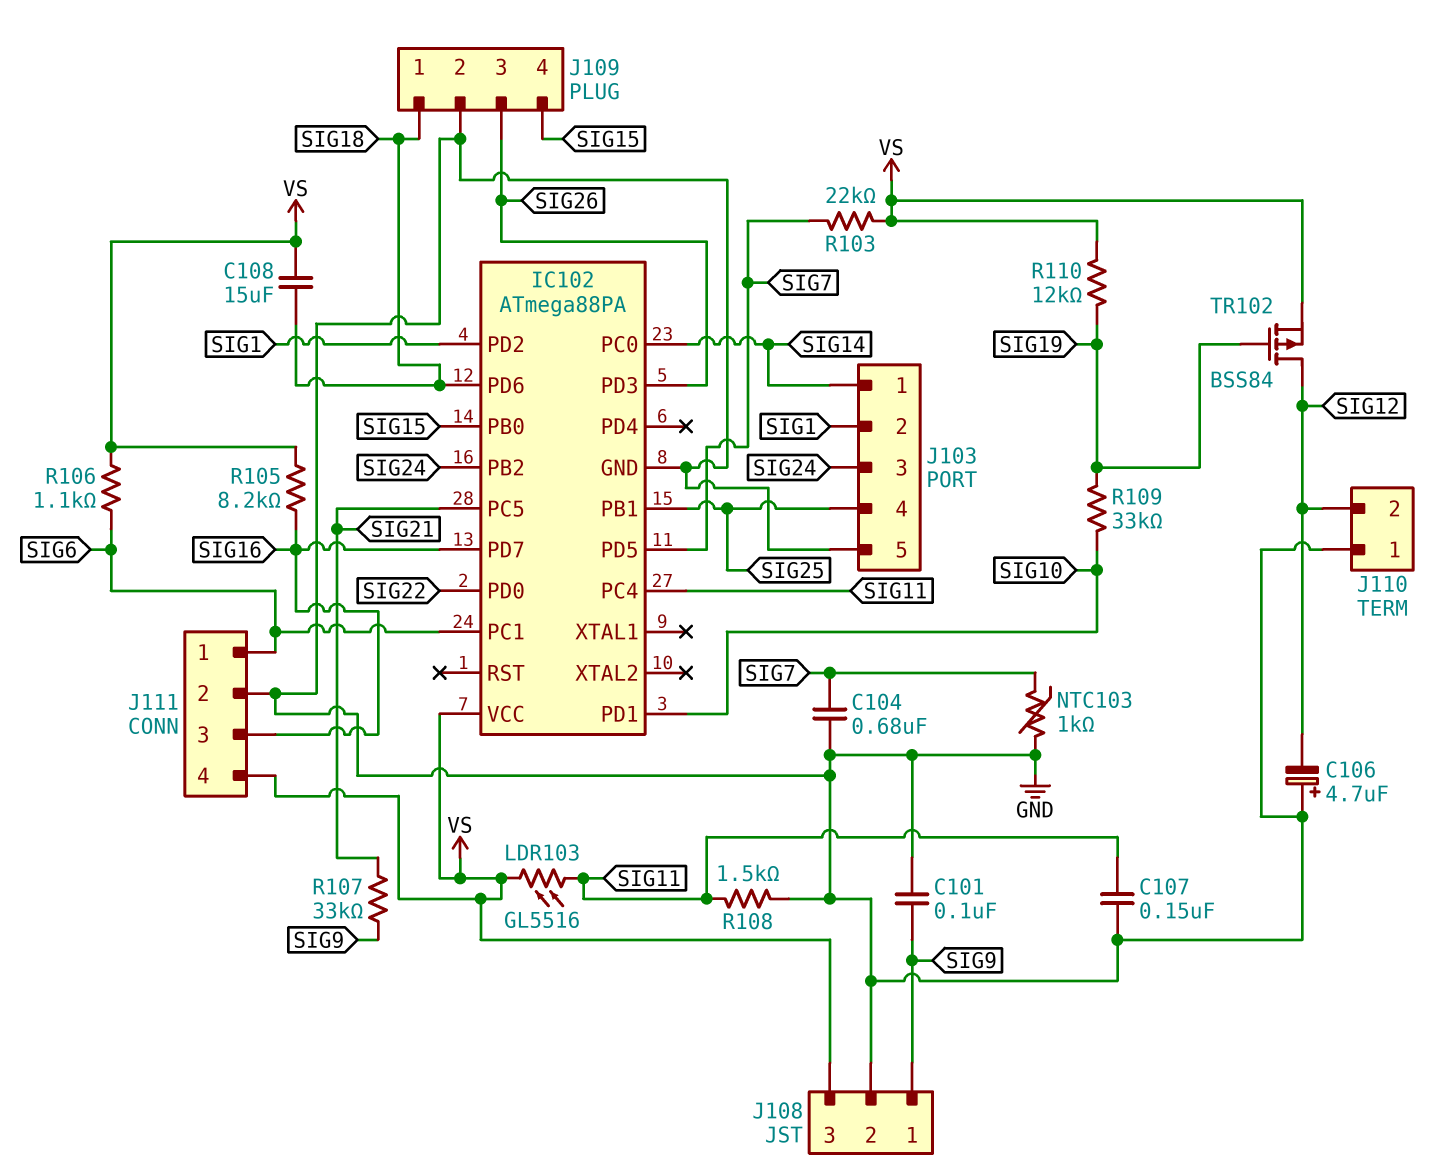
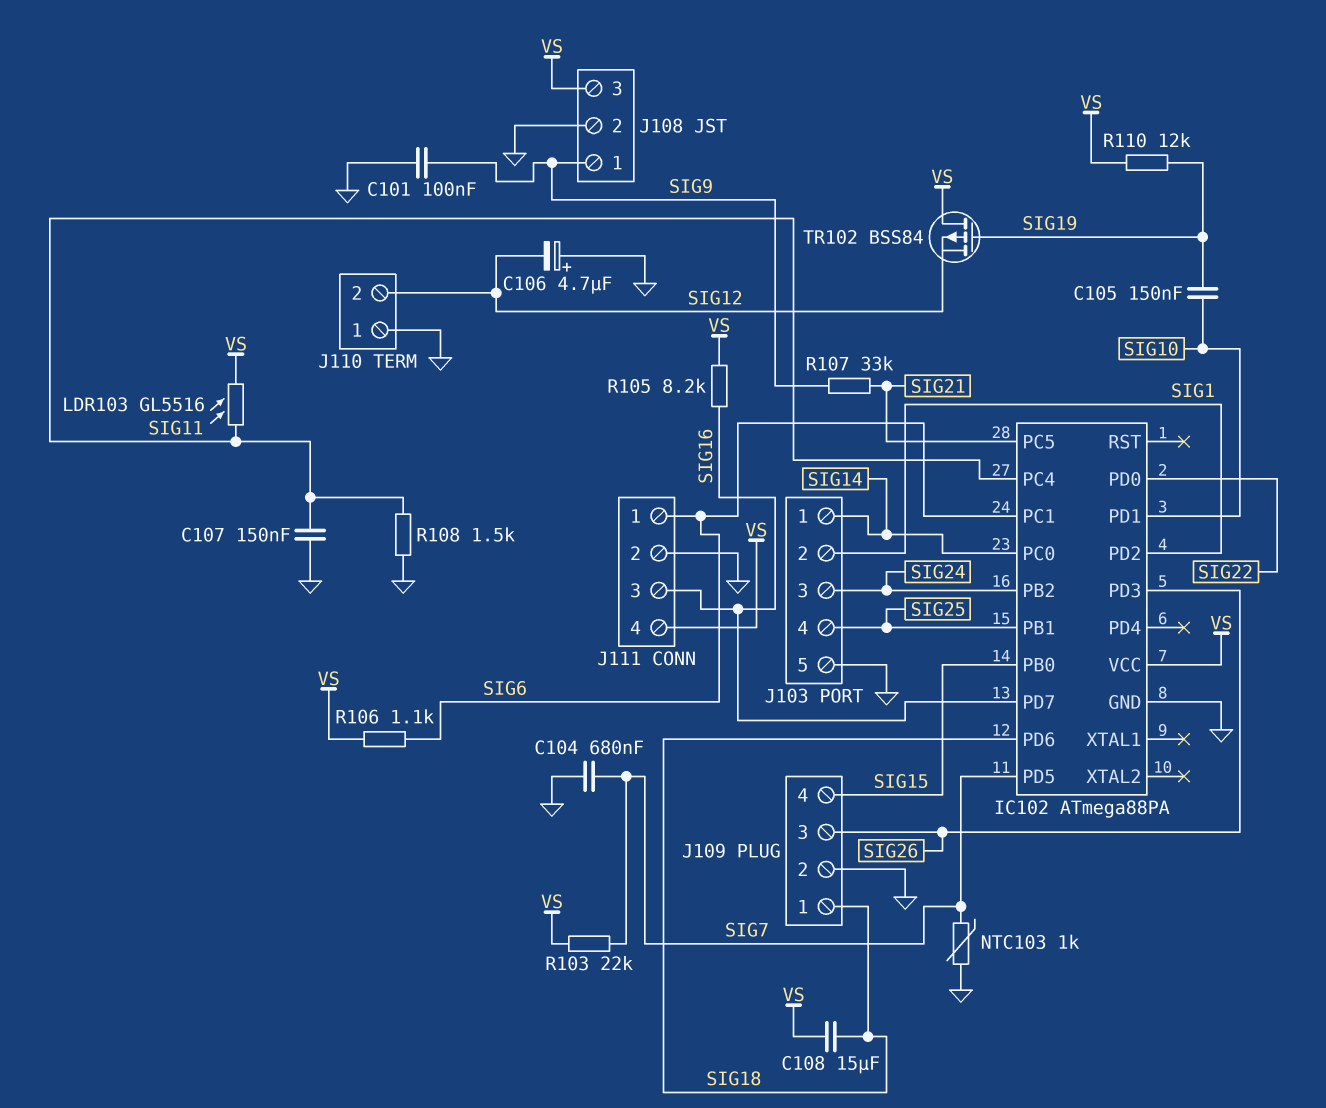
C105: none -> 150nF (SIG10, SIG19)
R109: 33k (SIG10, SIG19) -> none
TR102: PMOS BSS84 (G SIG19, D SIG12, S VS) -> PMOS BSS84 (G SIG19, D VS, S SIG12)

